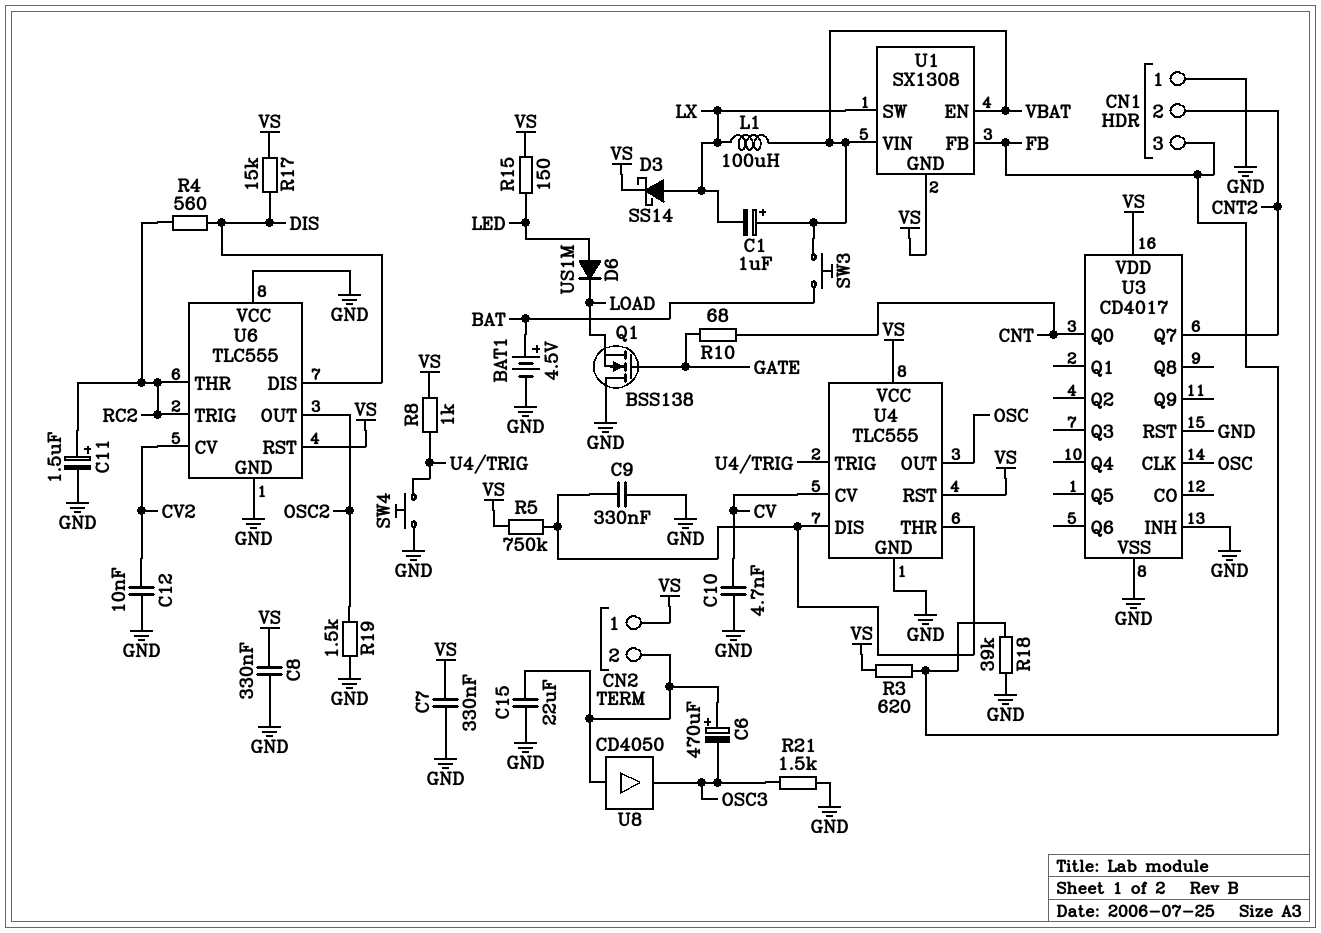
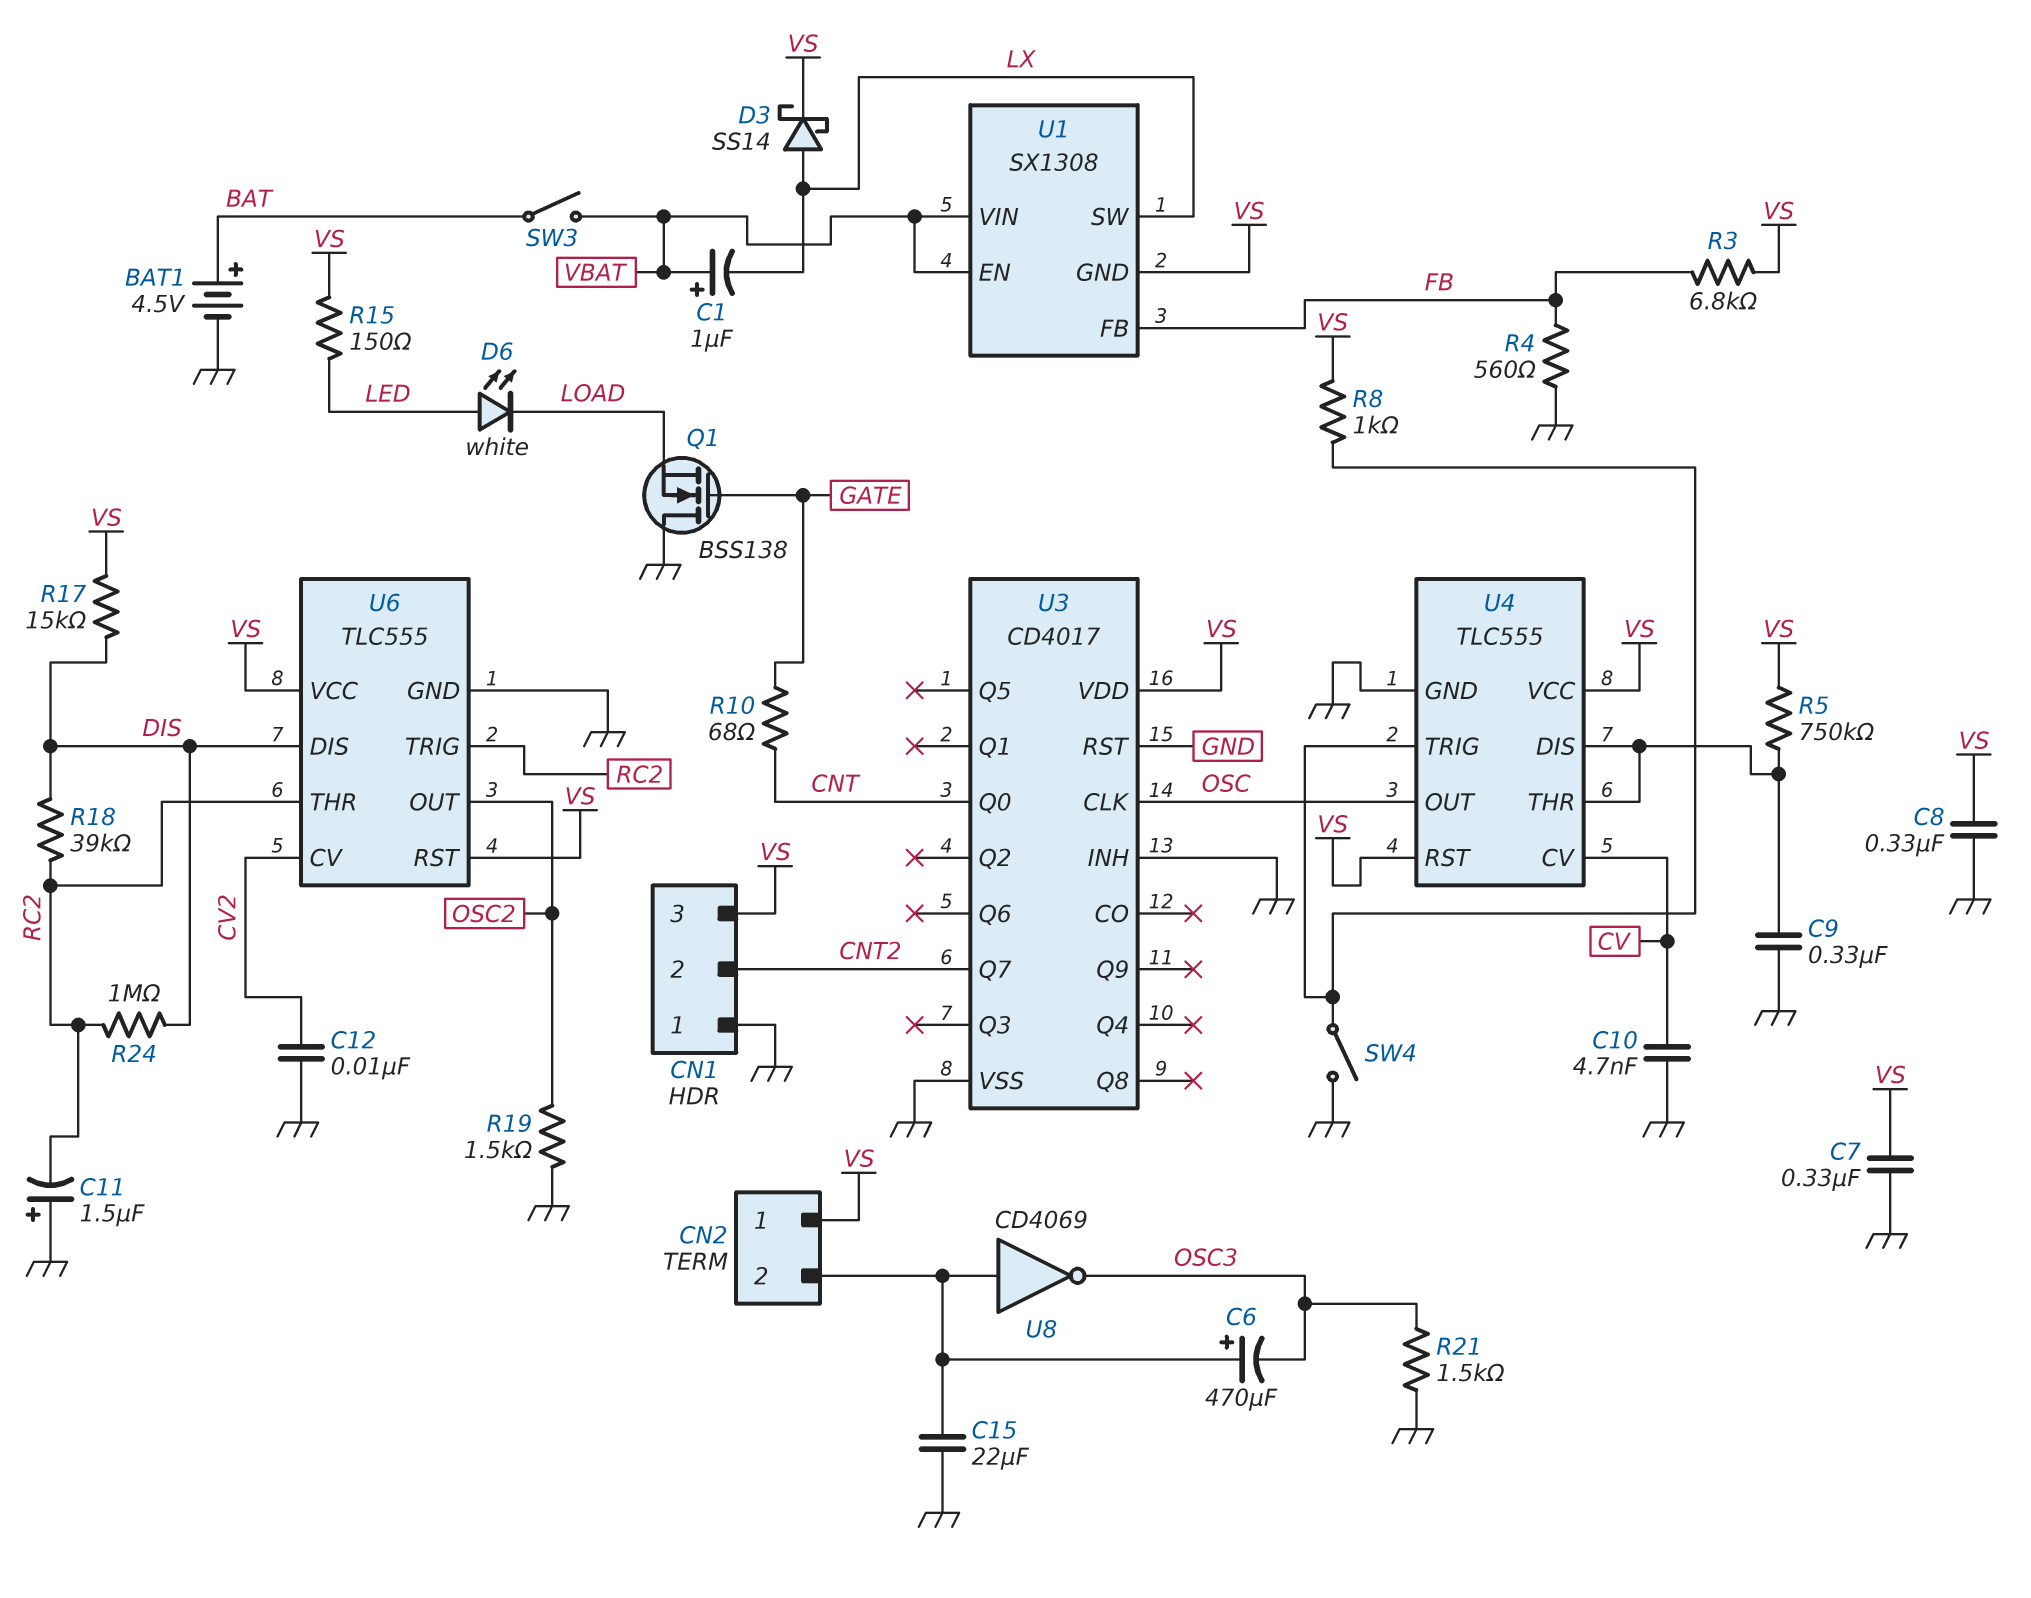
C11: 1.5uF (plus RC2, minus GND) -> 1.5uF (plus GND, minus RC2)
CN1 pin 3: FB -> VS
D6: diode US1M (A LED, K LOAD) -> LED white (A LED, K LOAD)
L1: 100uH (LX, VBAT) -> none
R3: 620 (FB, VS) -> 6.8k (FB, VS)
R4: 560 (DIS, RC2) -> 560 (FB, GND)
R18: 39k (FB, GND) -> 39k (DIS, RC2)
R24: none -> 1M (DIS, RC2)
SW3: button (BAT, VBAT) -> switch (BAT, VBAT)
SW4: button (GND, U4/TRIG) -> switch (GND, U4/TRIG)
U6 pin VCC: GND -> VS
U8: buffer CD4050 (in CN2/2, out OSC3) -> NOT CD4069 (in CN2/2, out OSC3)

